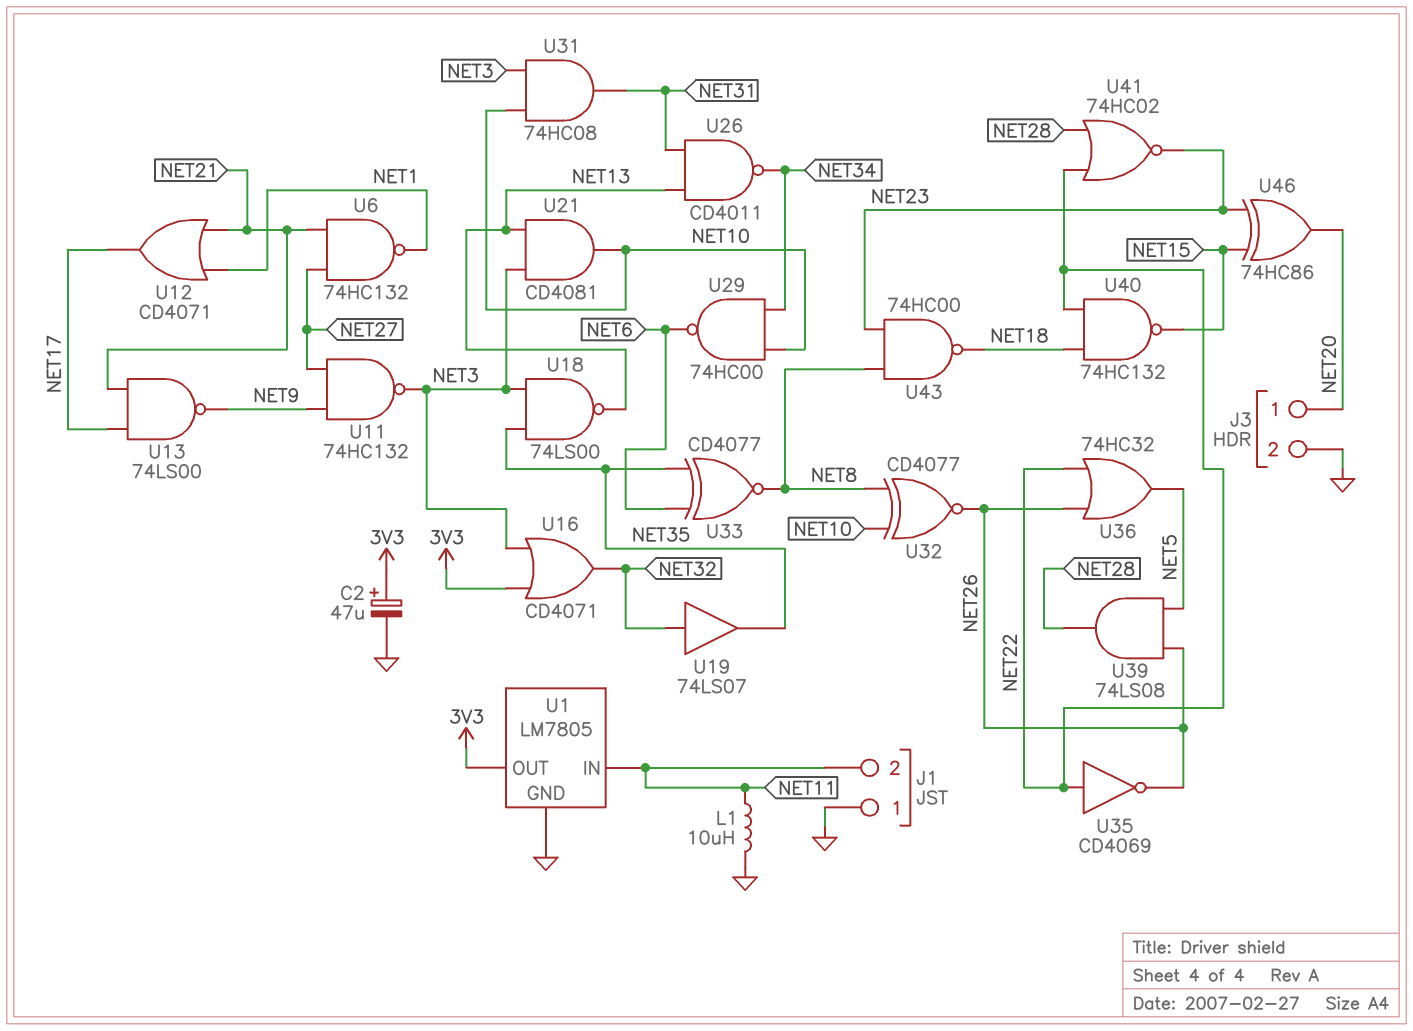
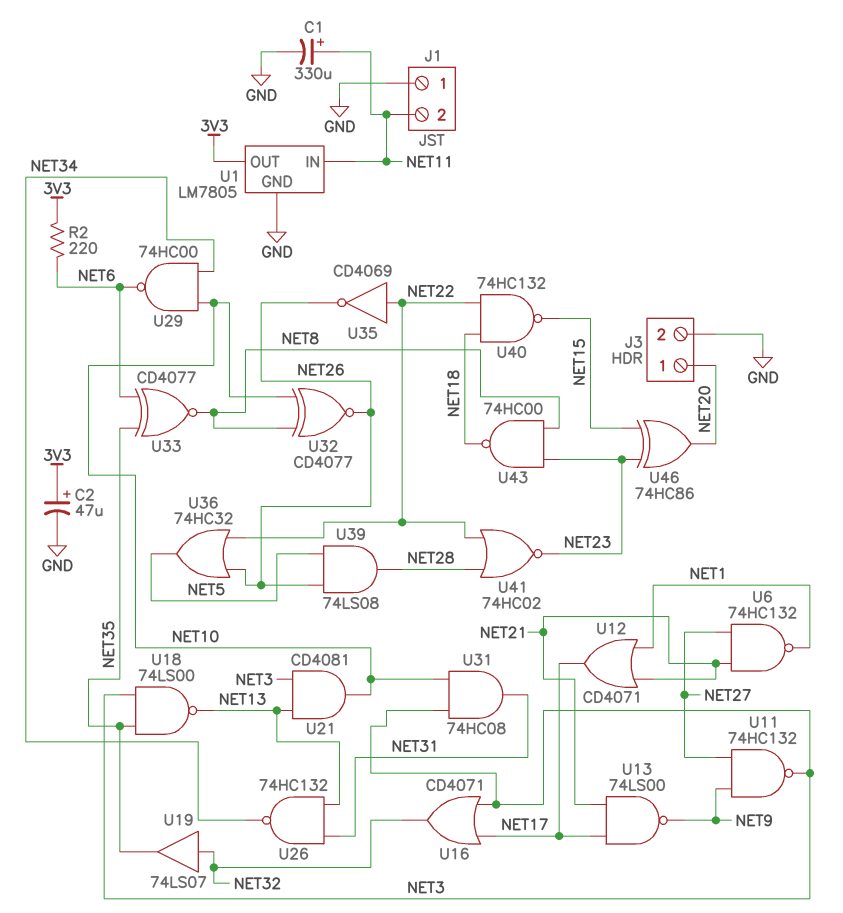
C1: none -> 330uF (plus NET11, minus GND)
L1: 10uH (GND, NET11) -> none
R2: none -> 220 (3V3, NET6)
U16: OR CD4071 (in 3V3, in NET3, out NET32) -> OR CD4071 (in NET3, in NET17, out NET32)
U26: NAND CD4011 (in NET13, in NET31, out NET34) -> NAND 74HC132 (in NET13, in NET31, out NET34)

